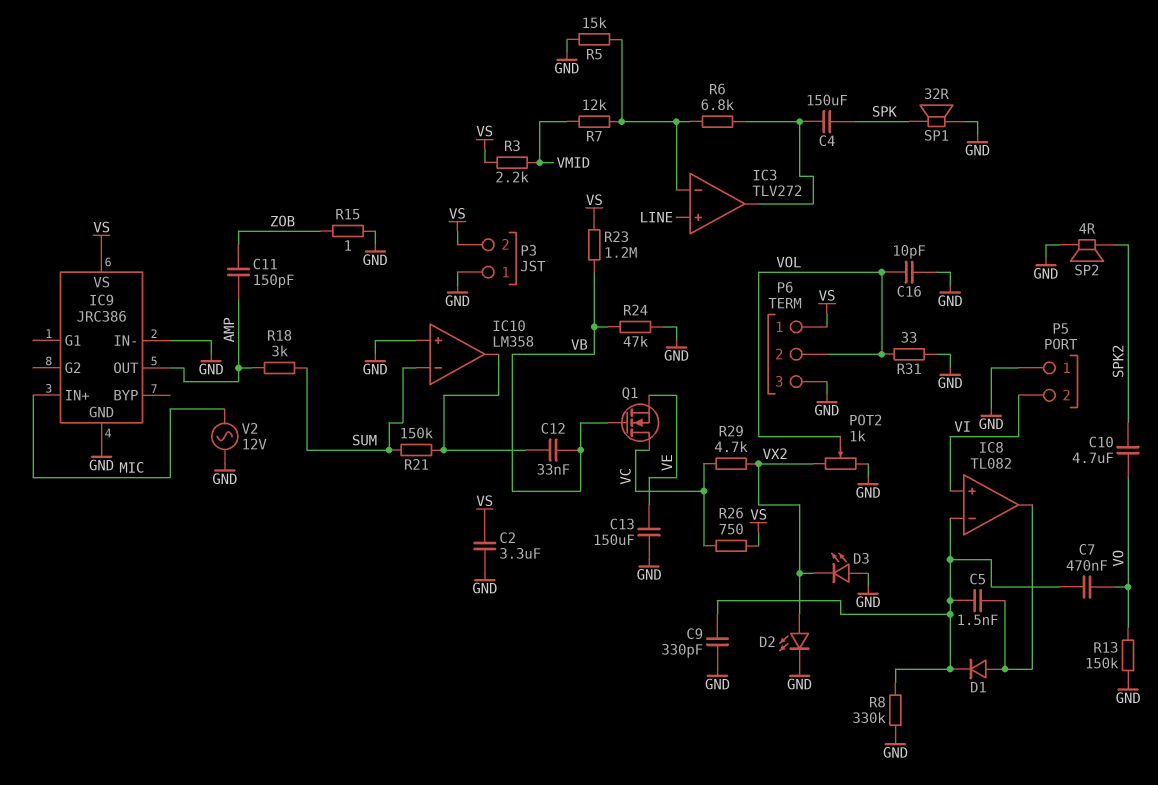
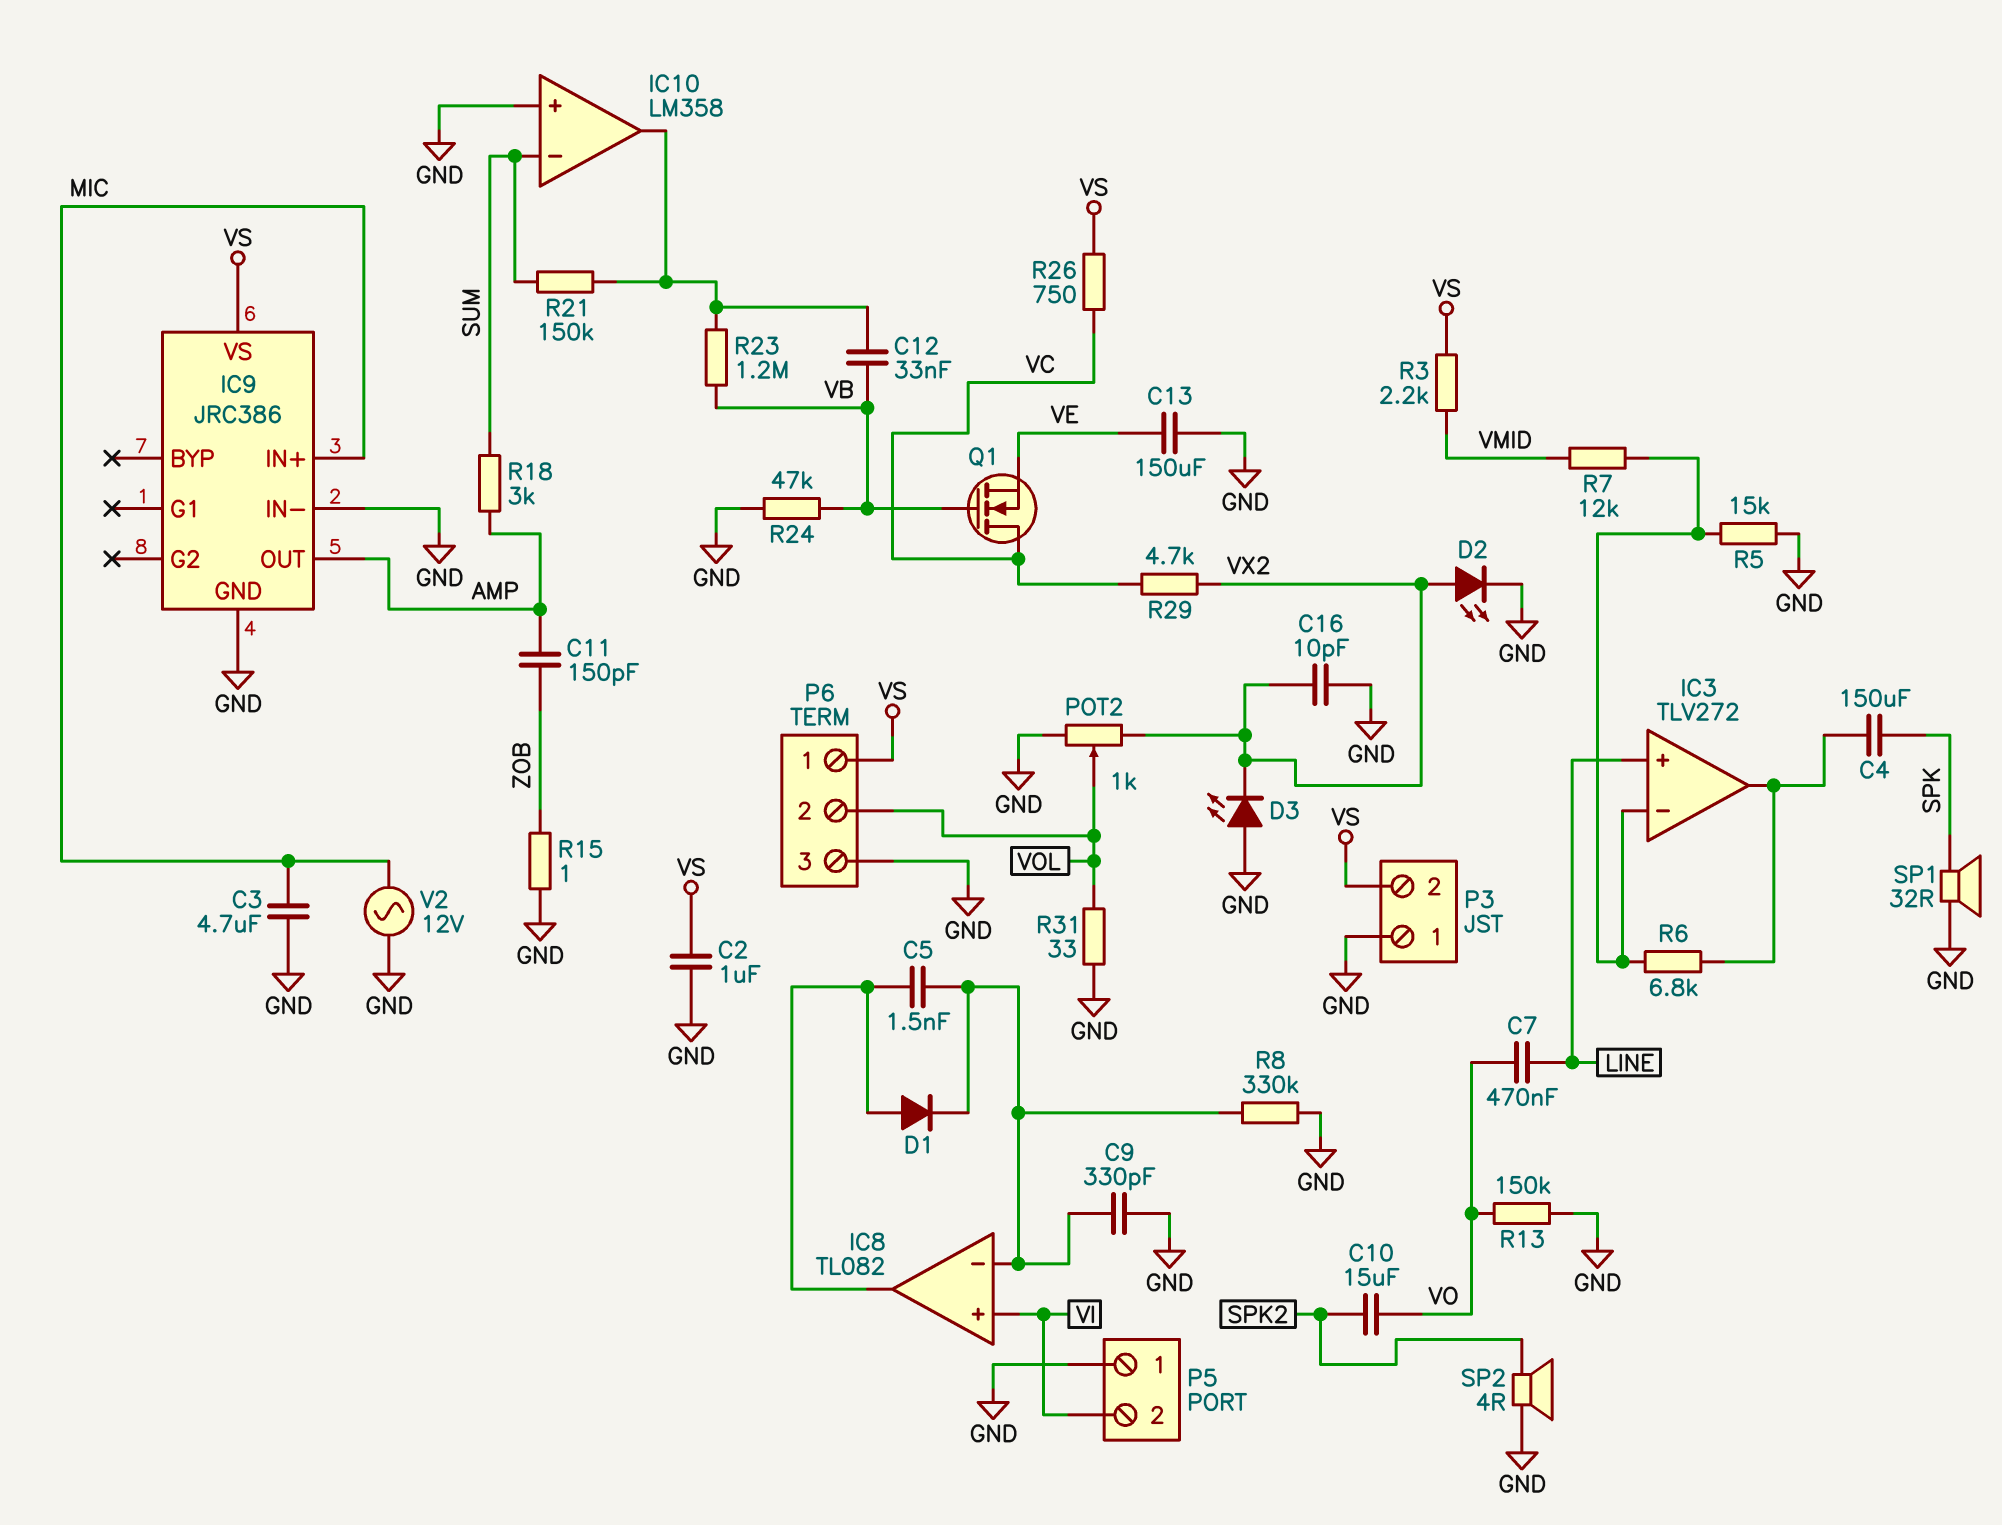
C2: 3.3uF (GND, VS) -> 1uF (GND, VS)
C3: none -> 4.7uF (GND, MIC)
C7: 470nF (IC8/in-, VO) -> 470nF (LINE, VO)
C10: 4.7uF (SPK2, VO) -> 15uF (SPK2, VO)
C16: 10pF (GND, VOL) -> 10pF (GND, VX2)
R23: 1.2M (VB, VS) -> 1.2M (IC10/out, VB)

